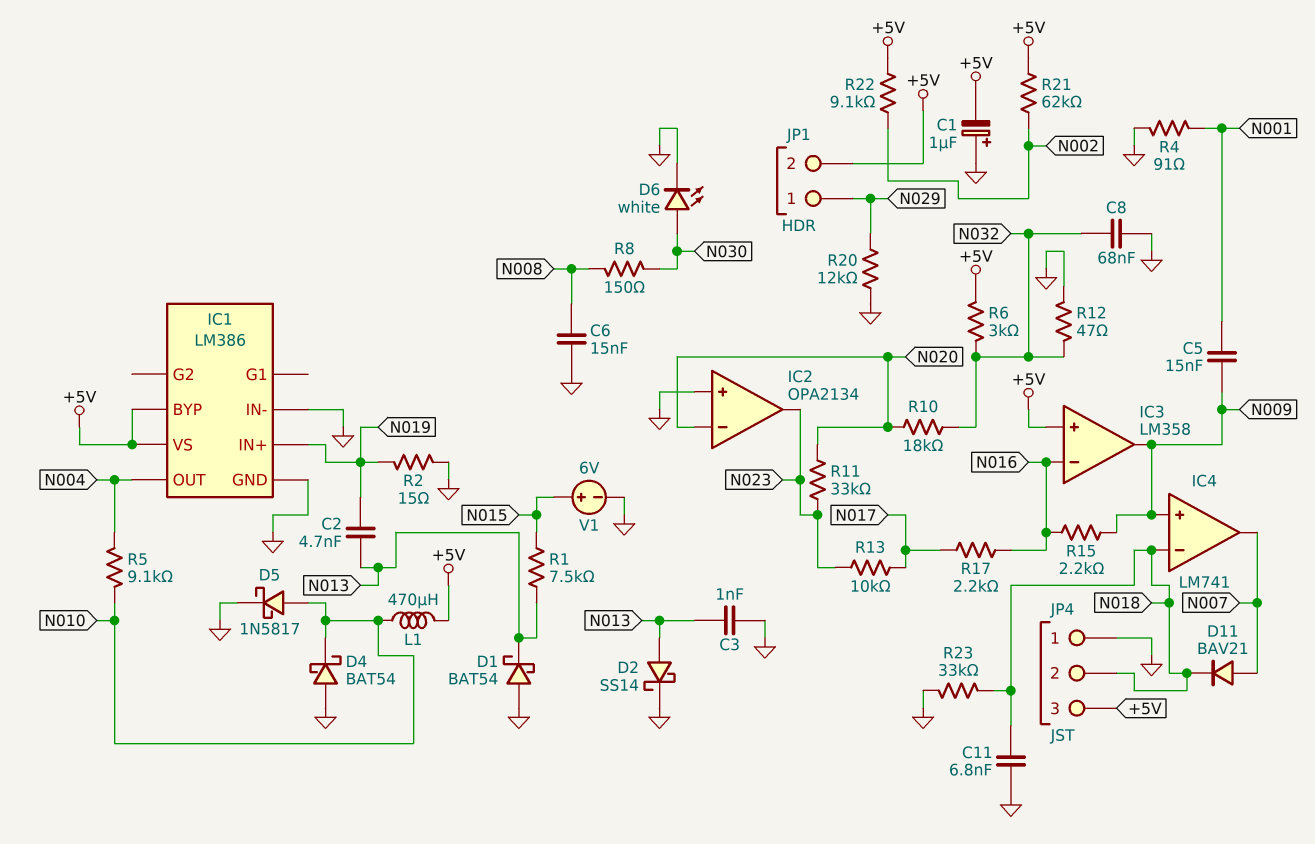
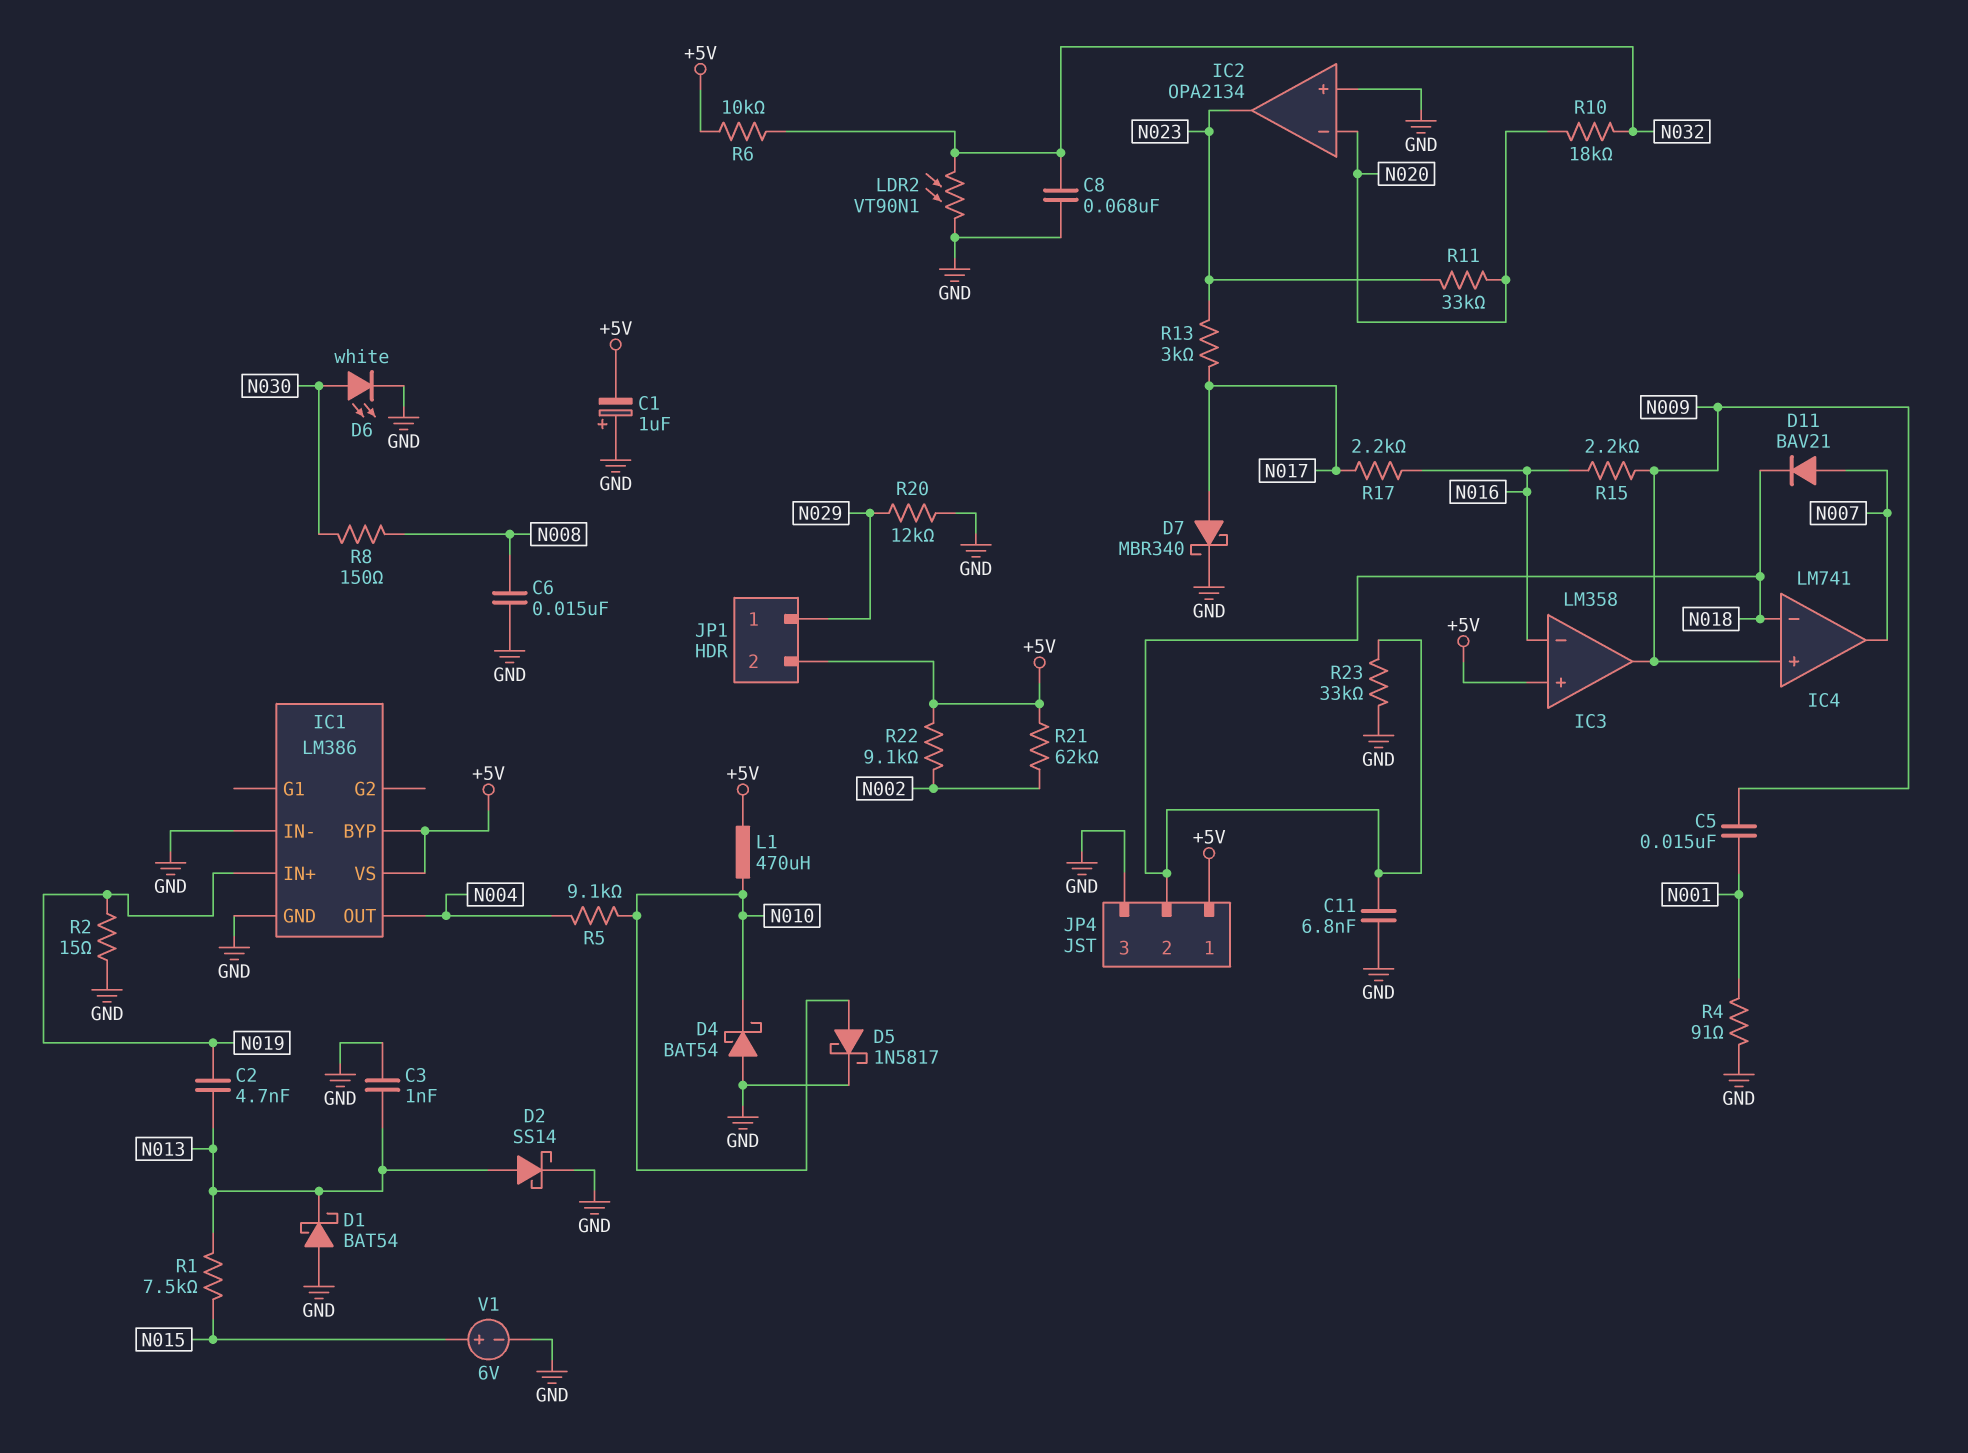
D7: none -> schottky MBR340 (A N017, K GND)
JP4 pin 1: GND -> +5V
JP4 pin 3: +5V -> GND
LDR2: none -> VT90N1 (GND, N032)
R6: 3k (+5V, N032) -> 10k (+5V, N032)
R12: 47 (GND, N032) -> none
R13: 10k (N017, N023) -> 3k (N017, N023)

